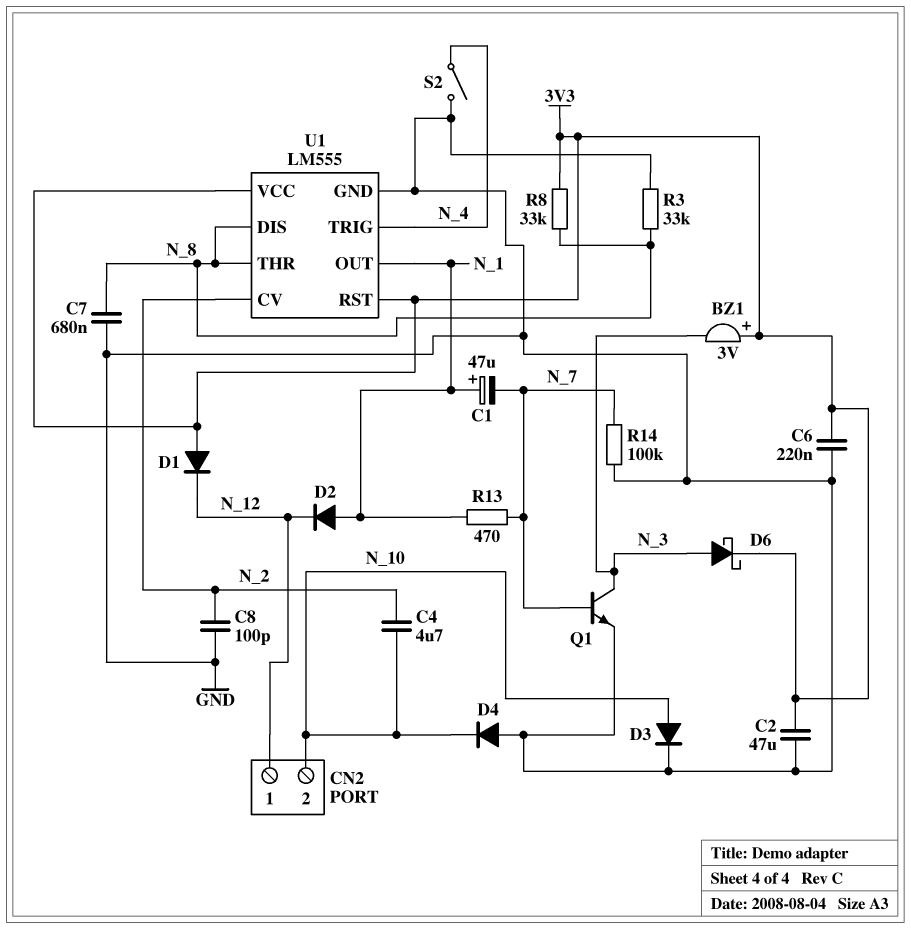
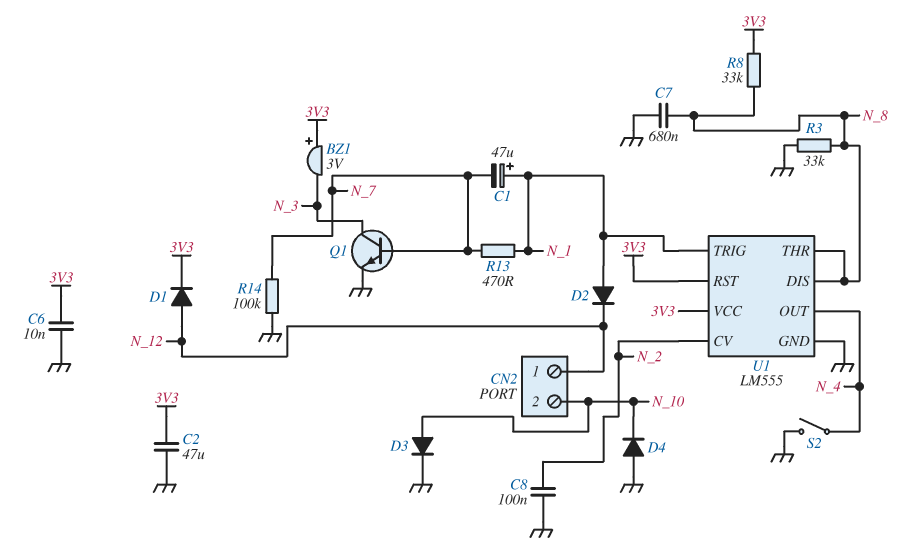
C4: 4.7uF (N_2, N_10) -> none
C6: 220nF (3V3, GND) -> 10nF (3V3, GND)
C8: 100pF (GND, N_2) -> 100nF (GND, N_2)
D1: diode (A 3V3, K N_12) -> diode (A N_12, K 3V3)
D6: schottky (A N_3, K 3V3) -> none
U1 pin OUT: N_1 -> N_4
U1 pin TRIG: N_4 -> N_1

